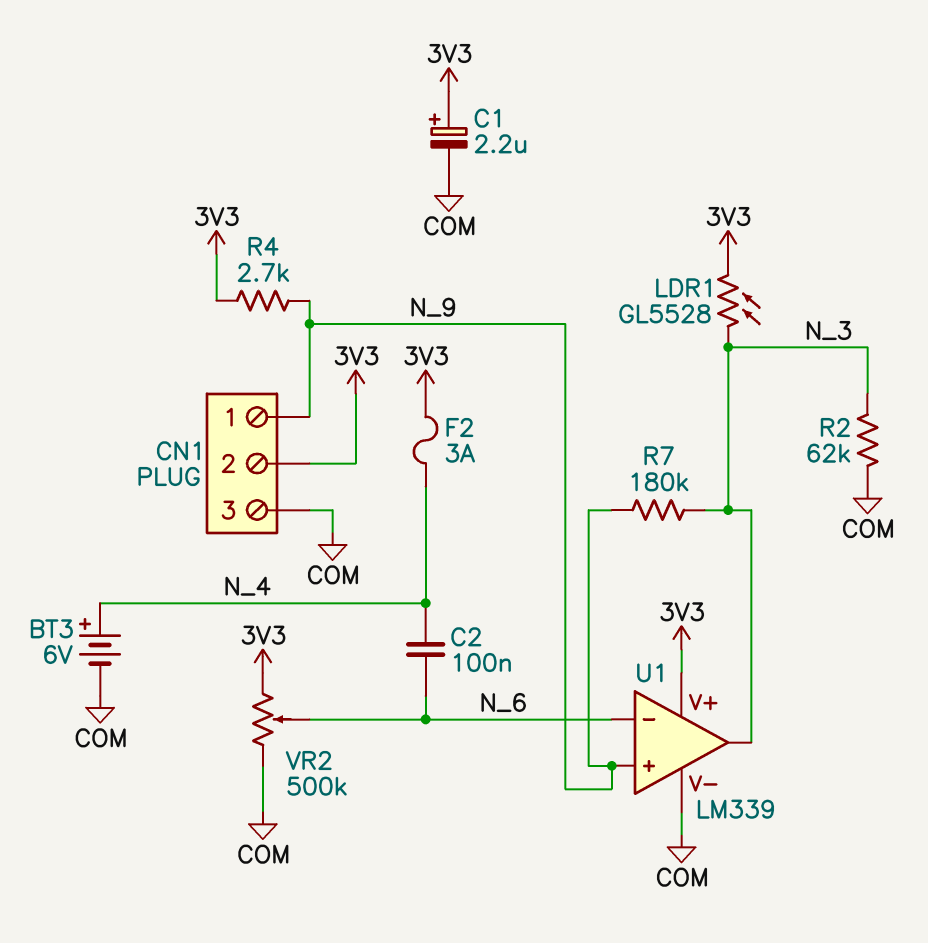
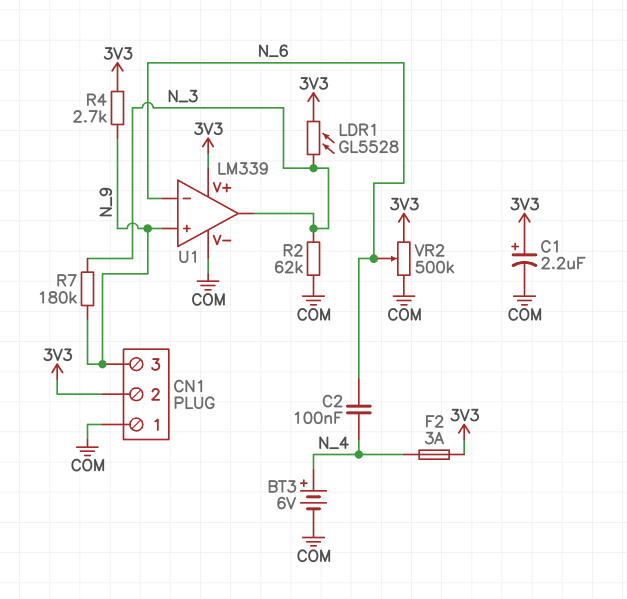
CN1 pin 1: N_9 -> COM
CN1 pin 3: COM -> N_9

